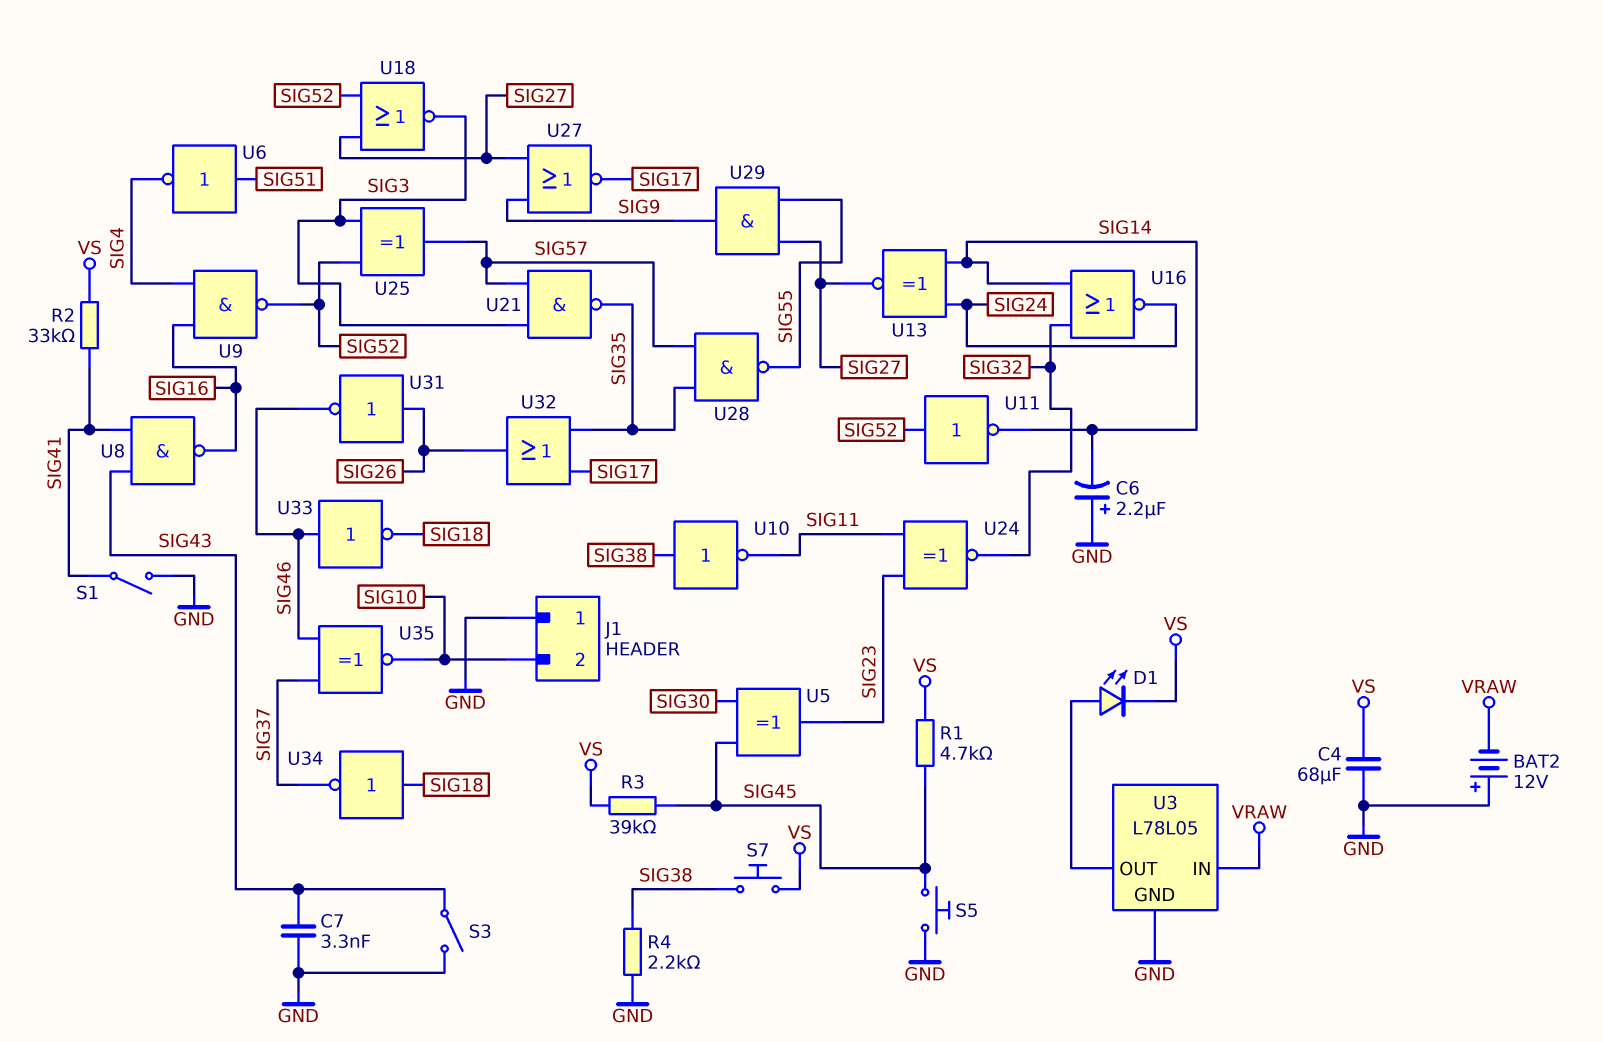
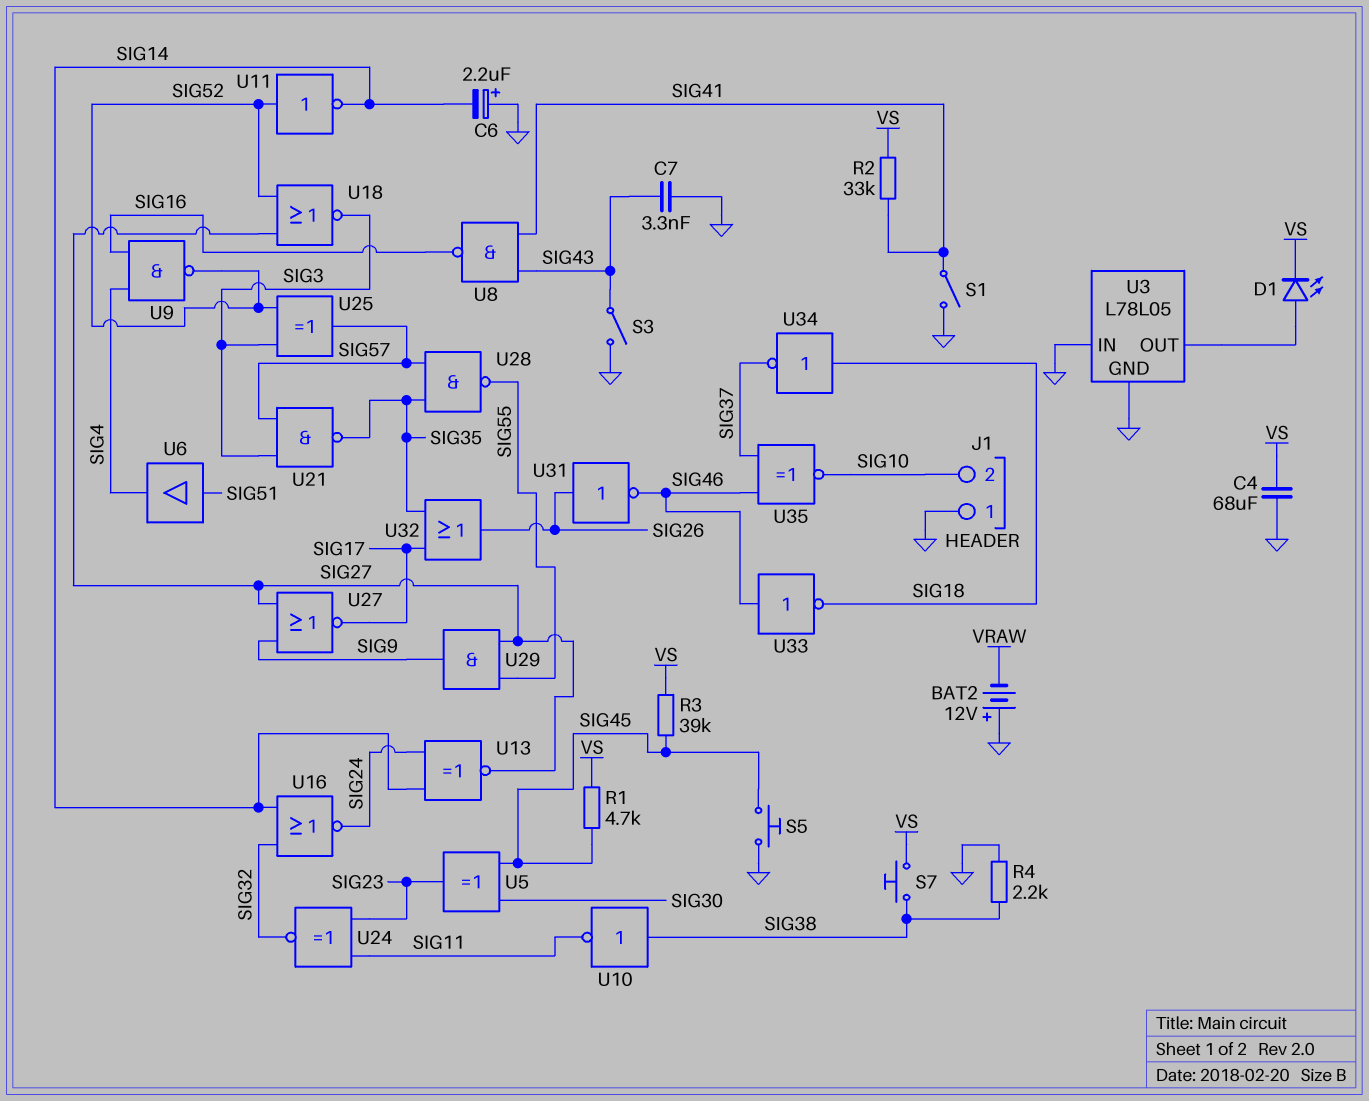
U3 pin IN: VRAW -> GND
U6: NOT (in SIG51, out SIG4) -> buffer (in SIG51, out SIG4)

